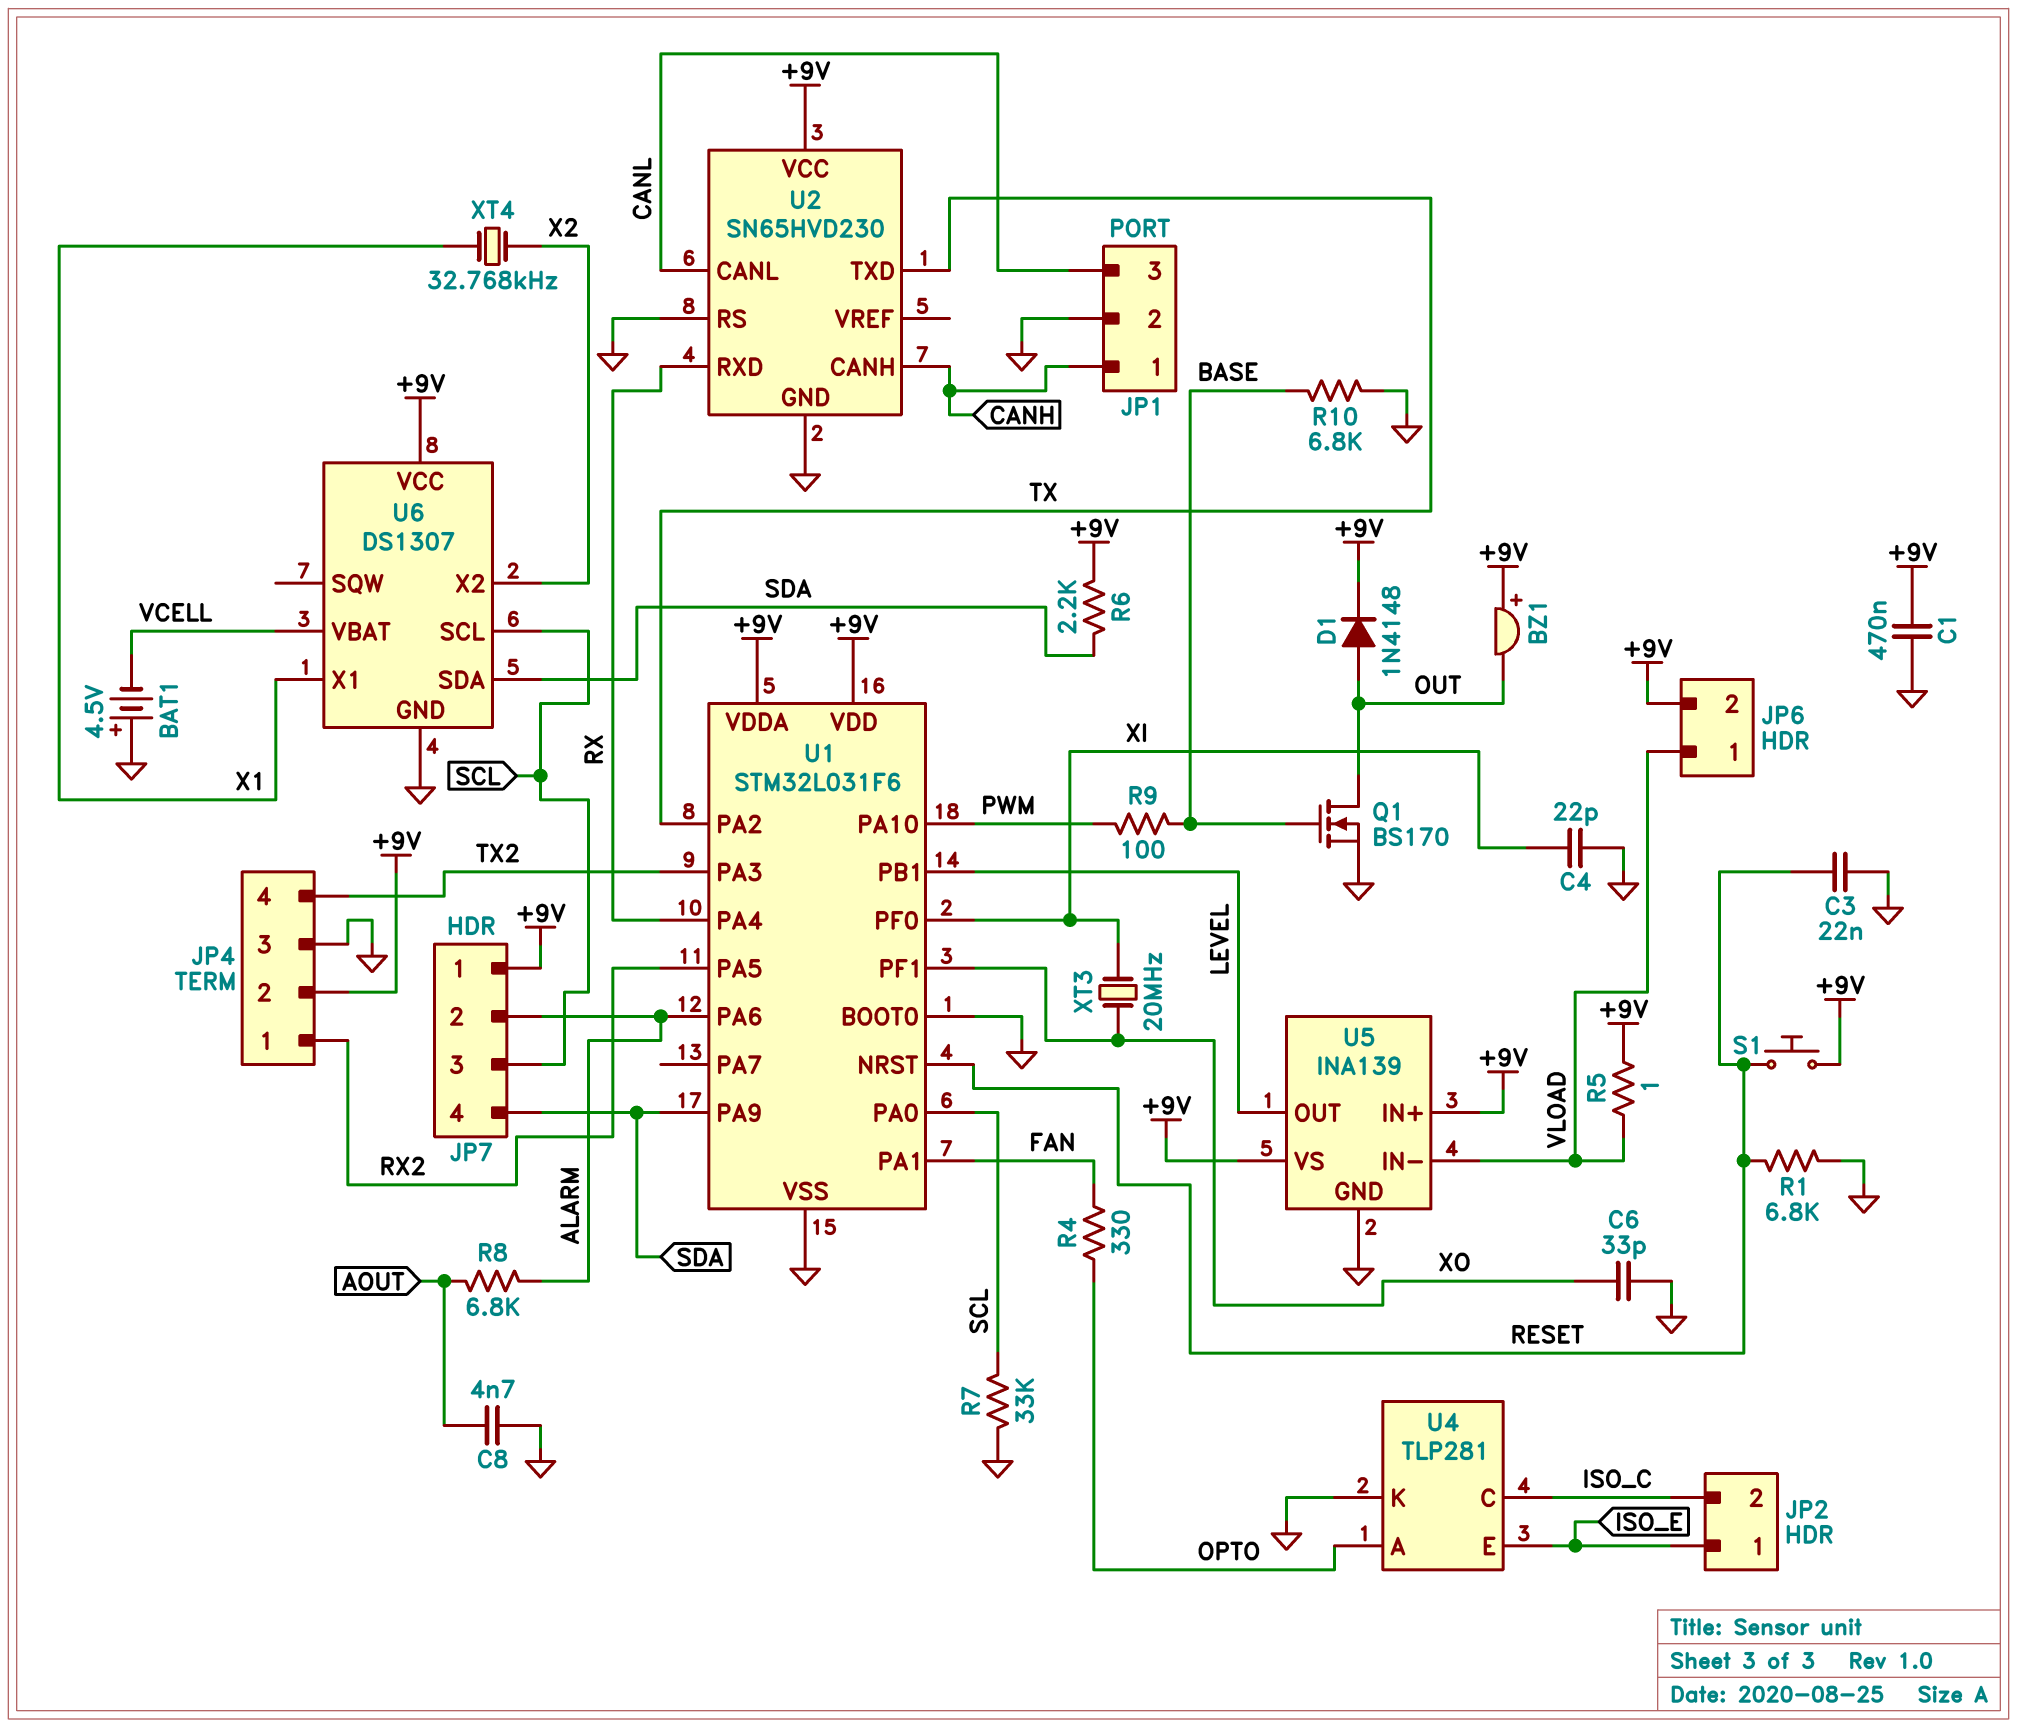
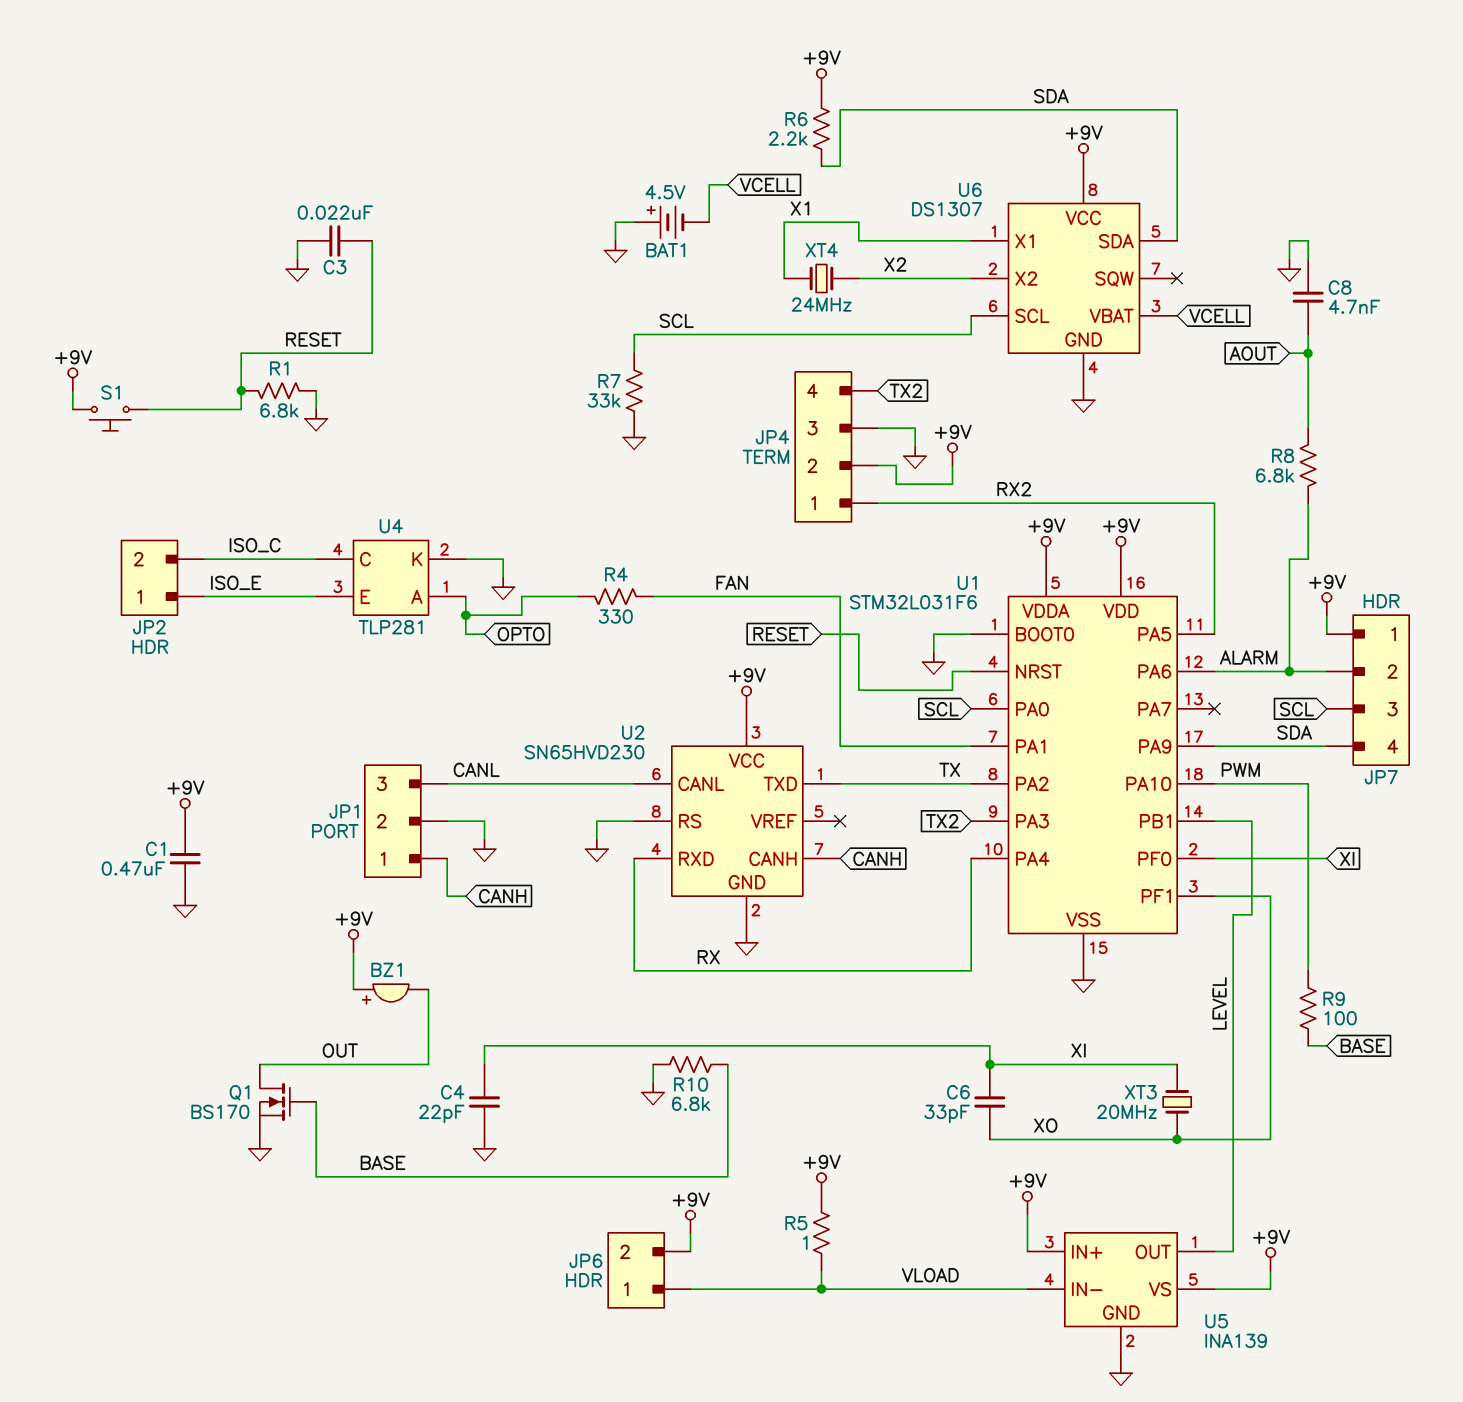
C6: 33pF (GND, XO) -> 33pF (XI, XO)
D1: diode 1N4148 (A OUT, K +9V) -> none
XT4: 32.768kHz (X1, X2) -> 24MHz (X1, X2)

